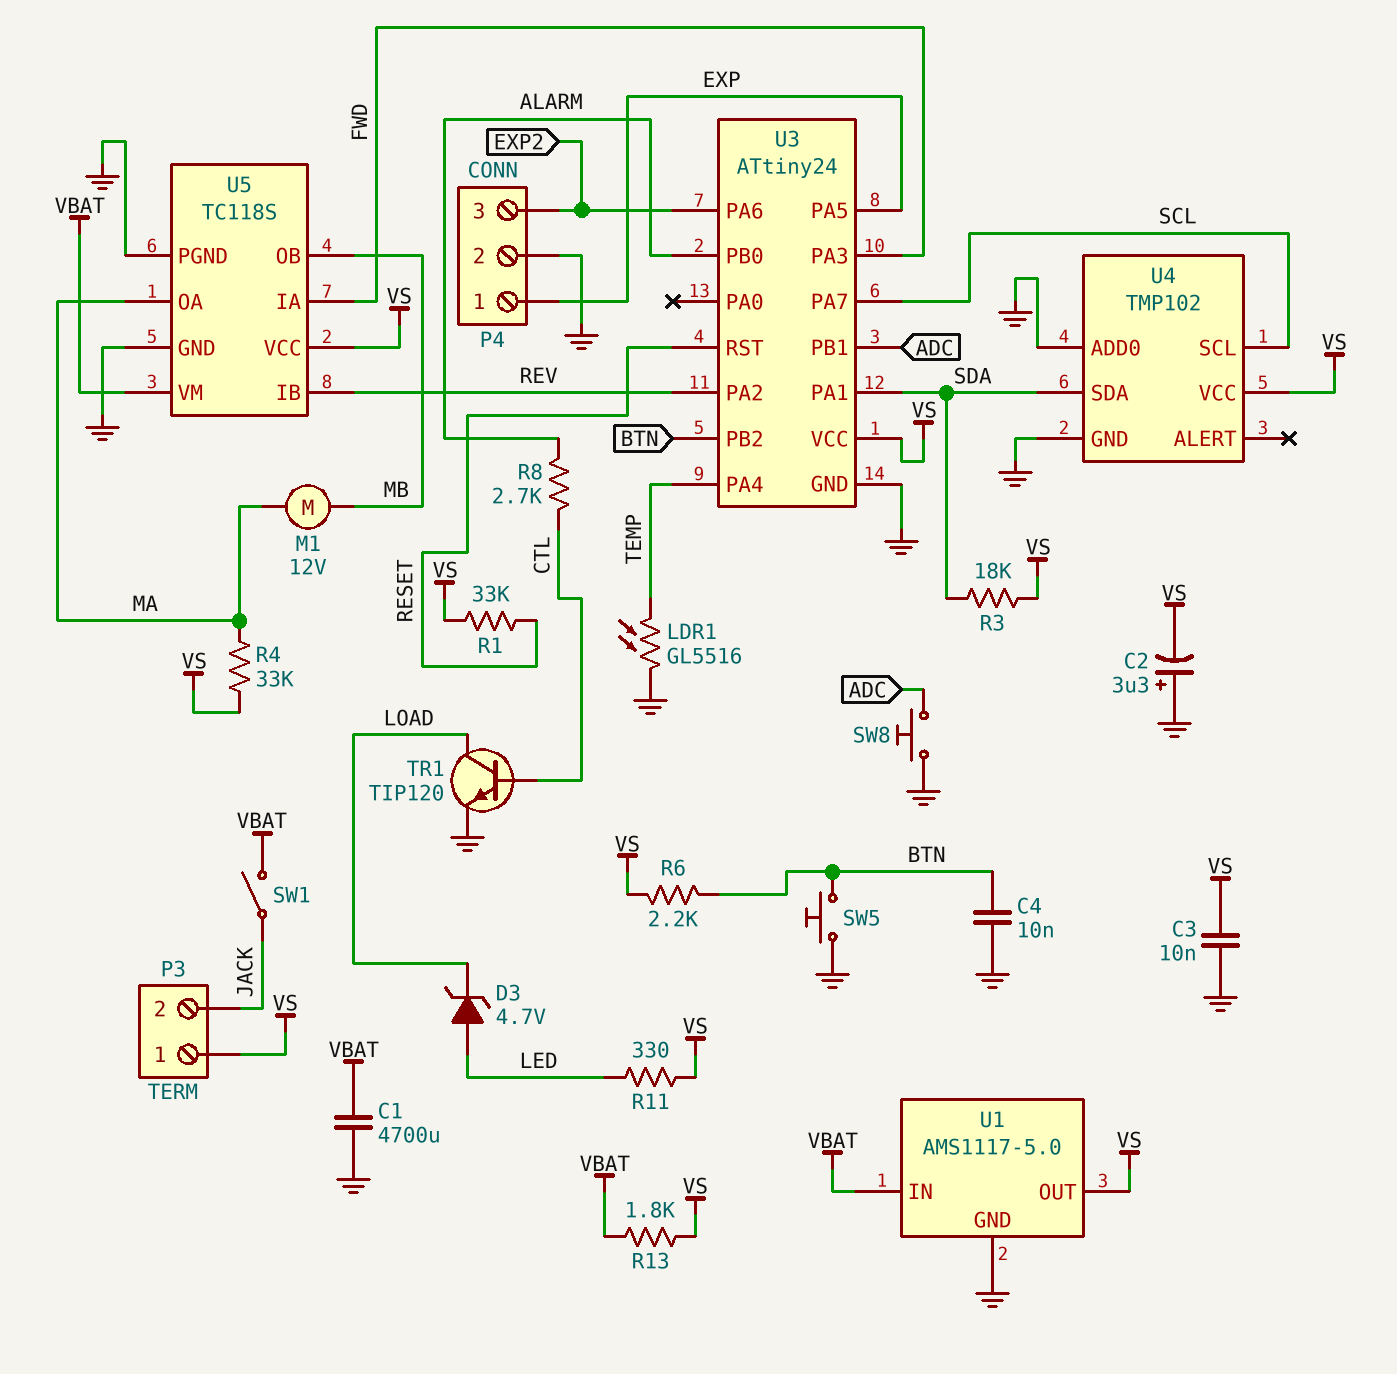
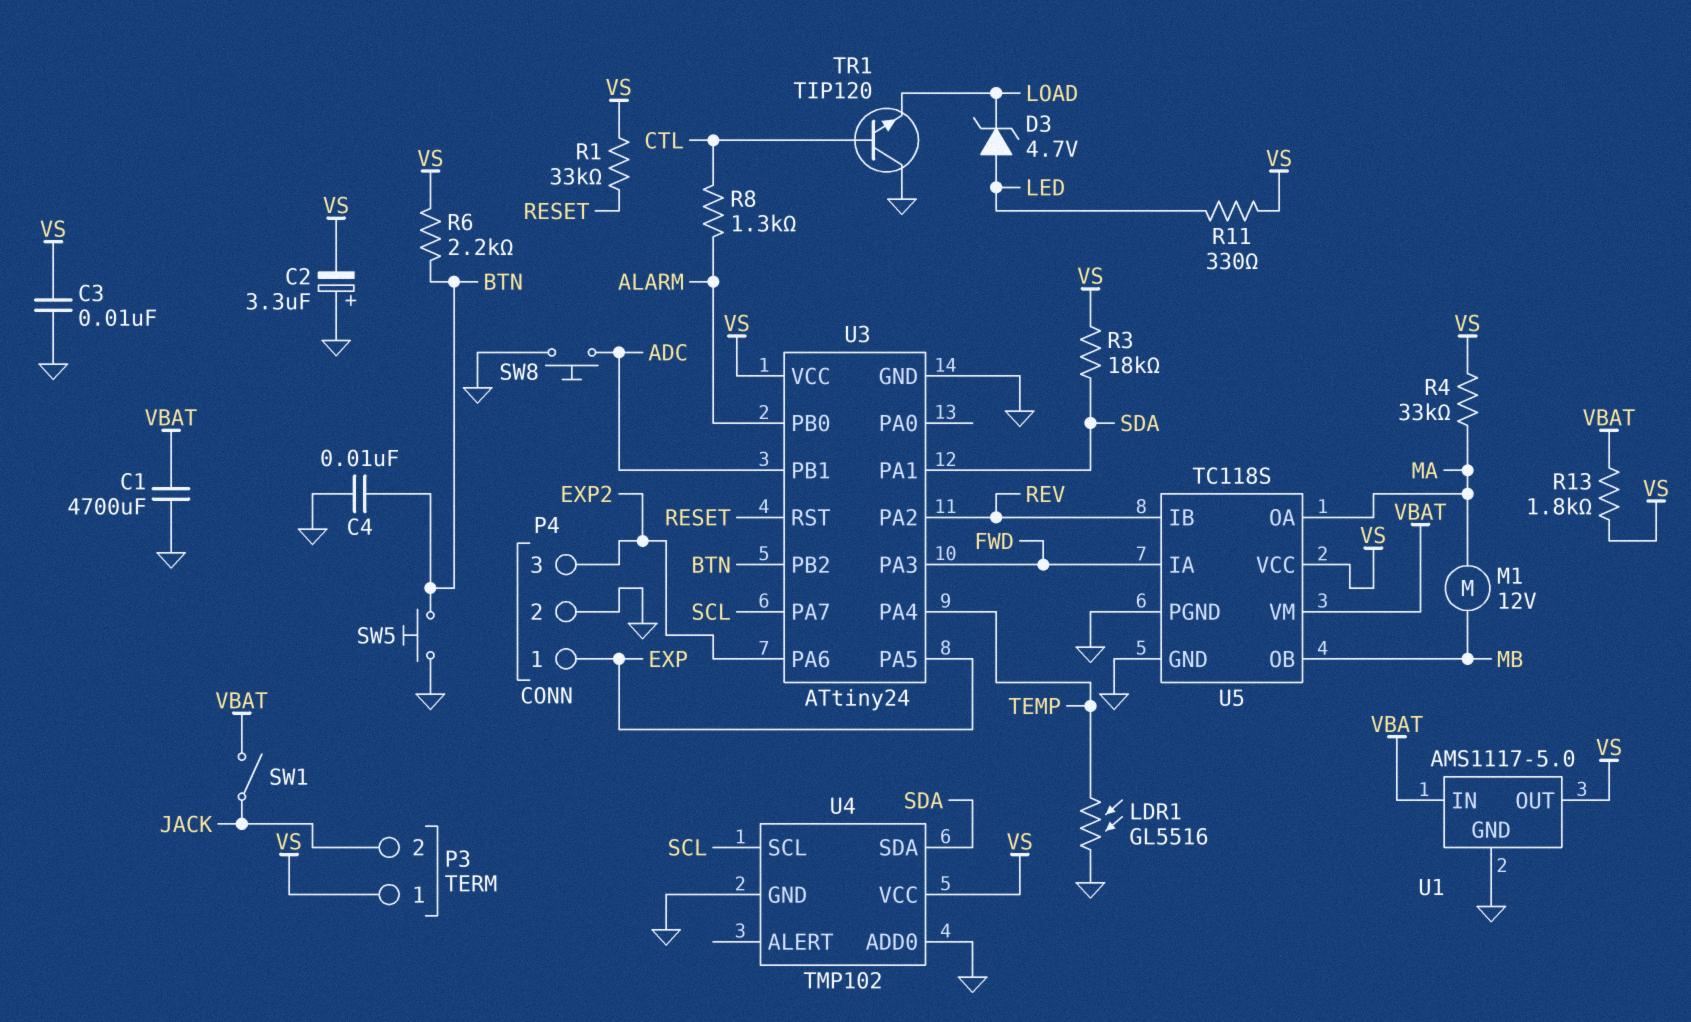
R8: 2.7k (ALARM, CTL) -> 1.3k (ALARM, CTL)
TR1: NPN TIP120 (B CTL, C LOAD, E GND) -> NPN TIP120 (B CTL, C GND, E LOAD)

